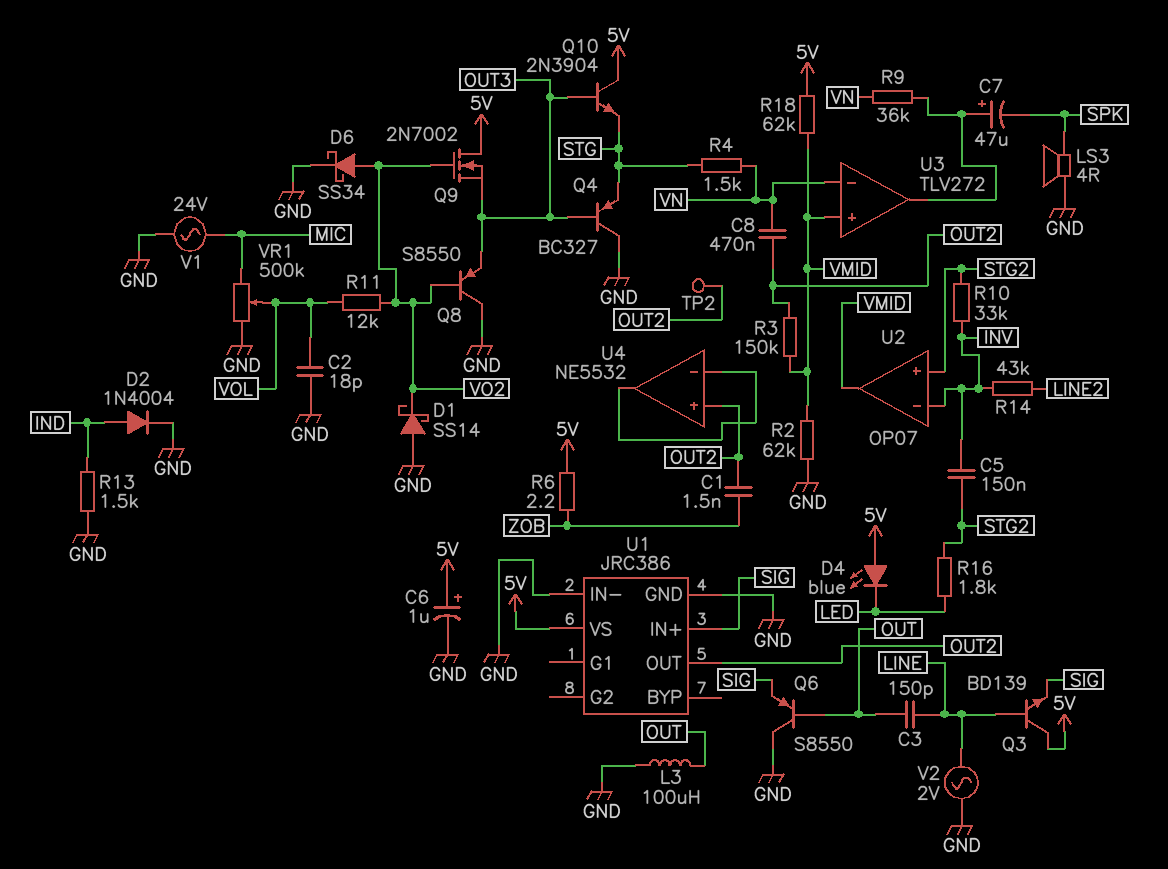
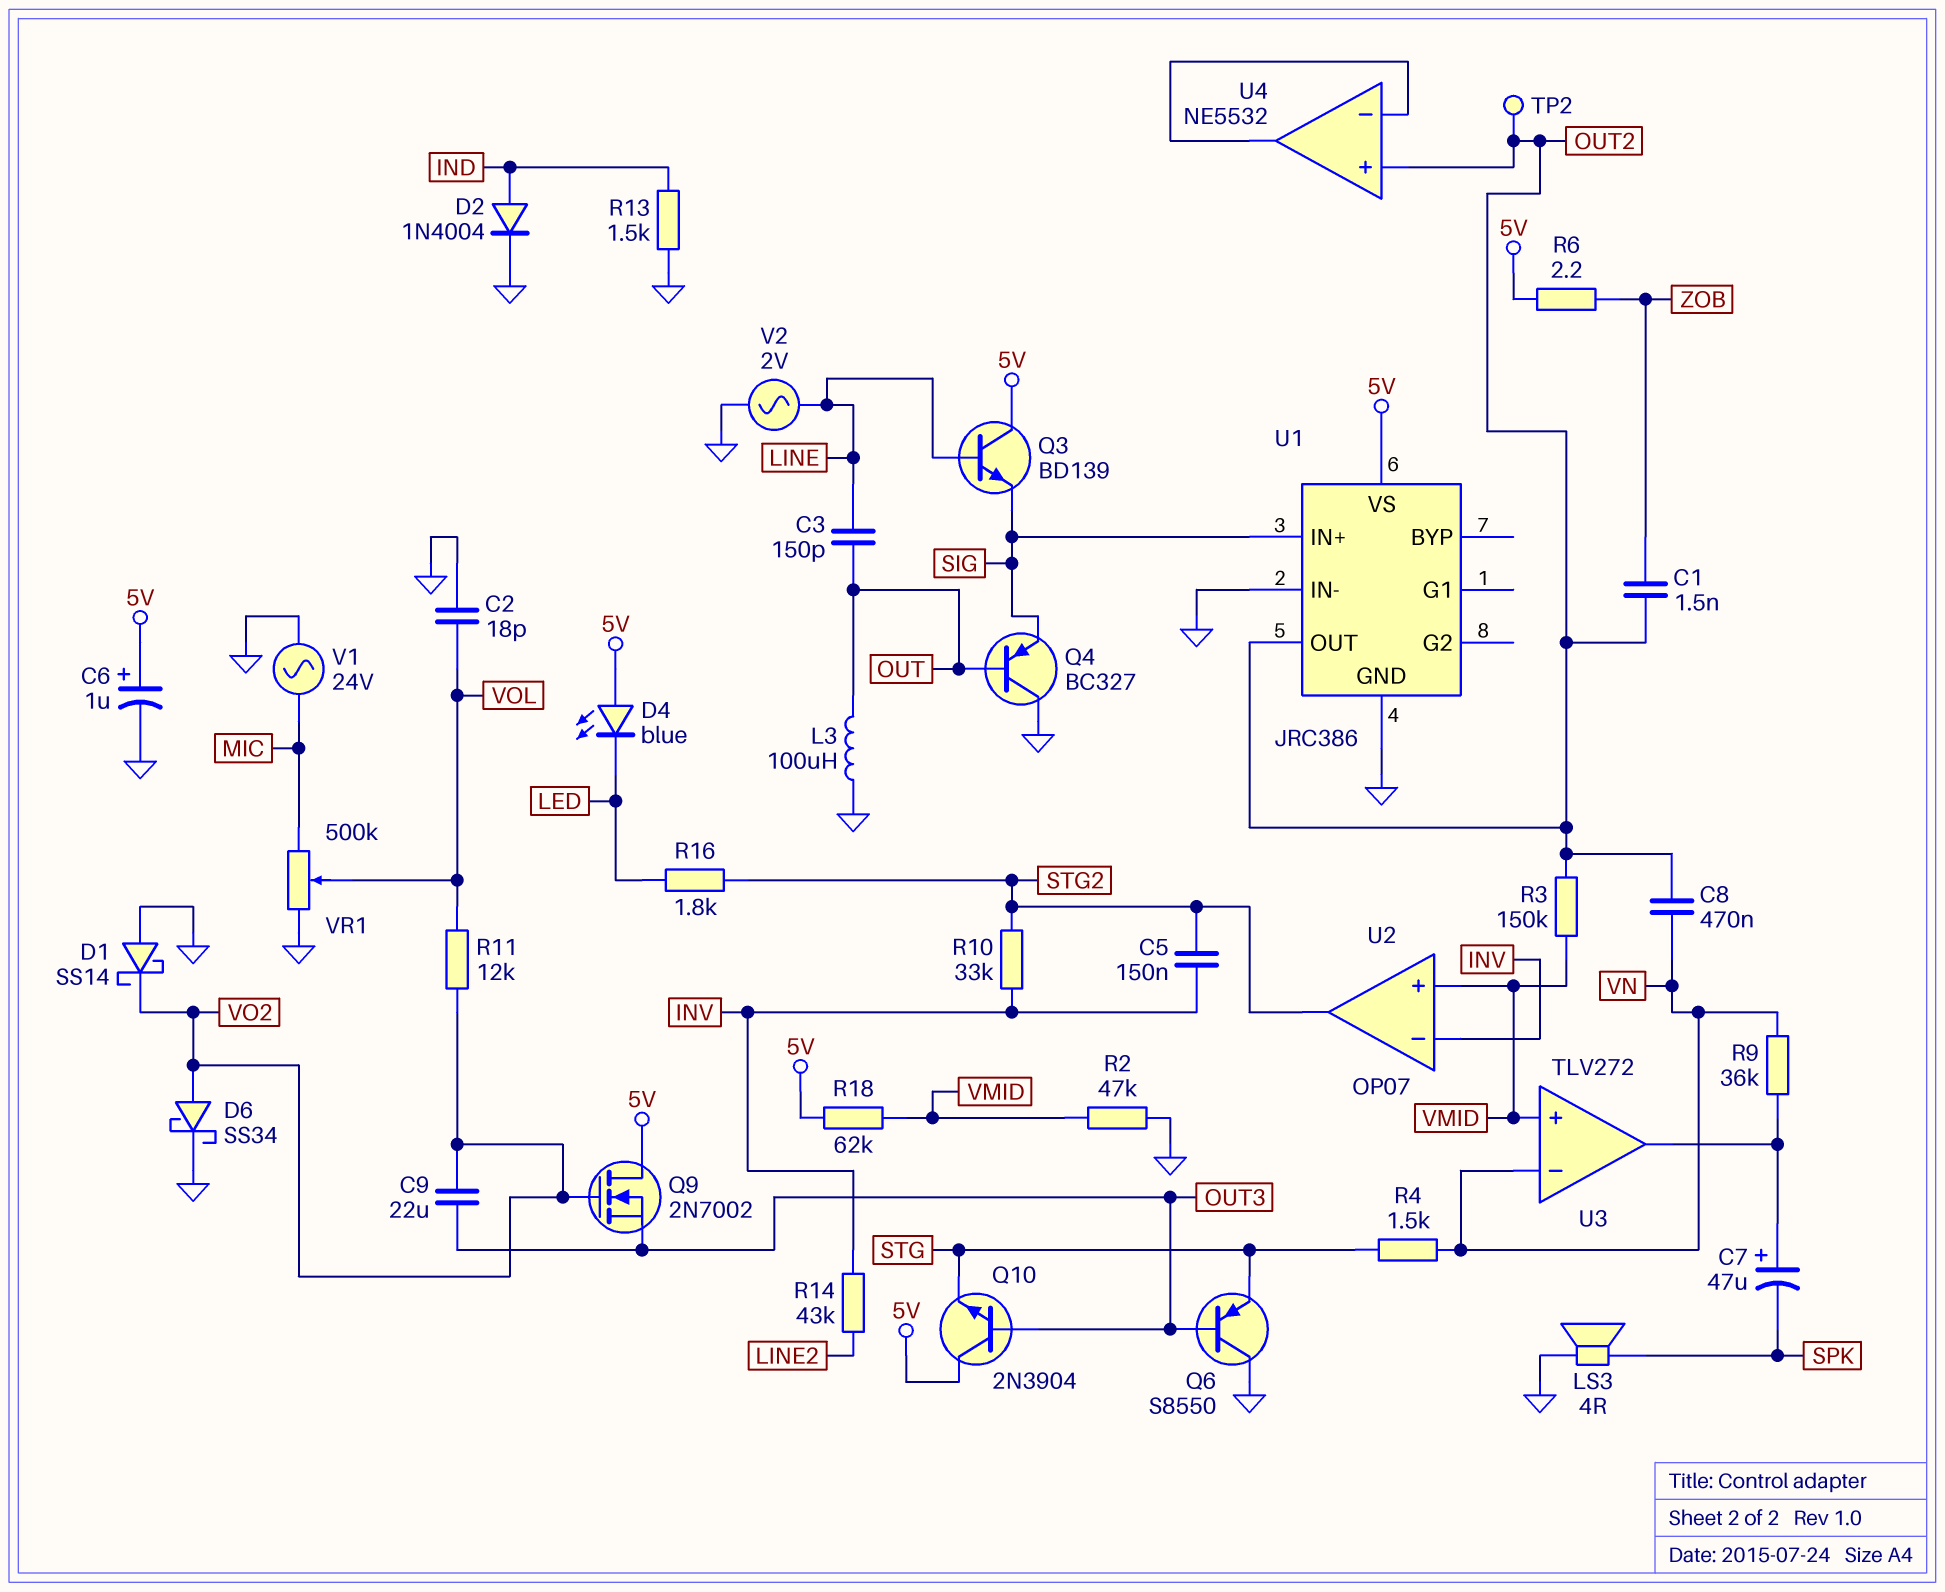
C9: none -> 22uF (OUT3, VO2)
Q4: PNP BC327 (B OUT3, C GND, E STG) -> PNP BC327 (B OUT, C GND, E SIG)
Q6: PNP S8550 (B OUT, C GND, E SIG) -> PNP S8550 (B OUT3, C GND, E STG)
Q8: PNP S8550 (B VO2, C GND, E OUT3) -> none
R2: 62k (GND, VMID) -> 47k (GND, VMID)
U2 pin in+: STG2 -> VMID
U2 pin out: VMID -> STG2

